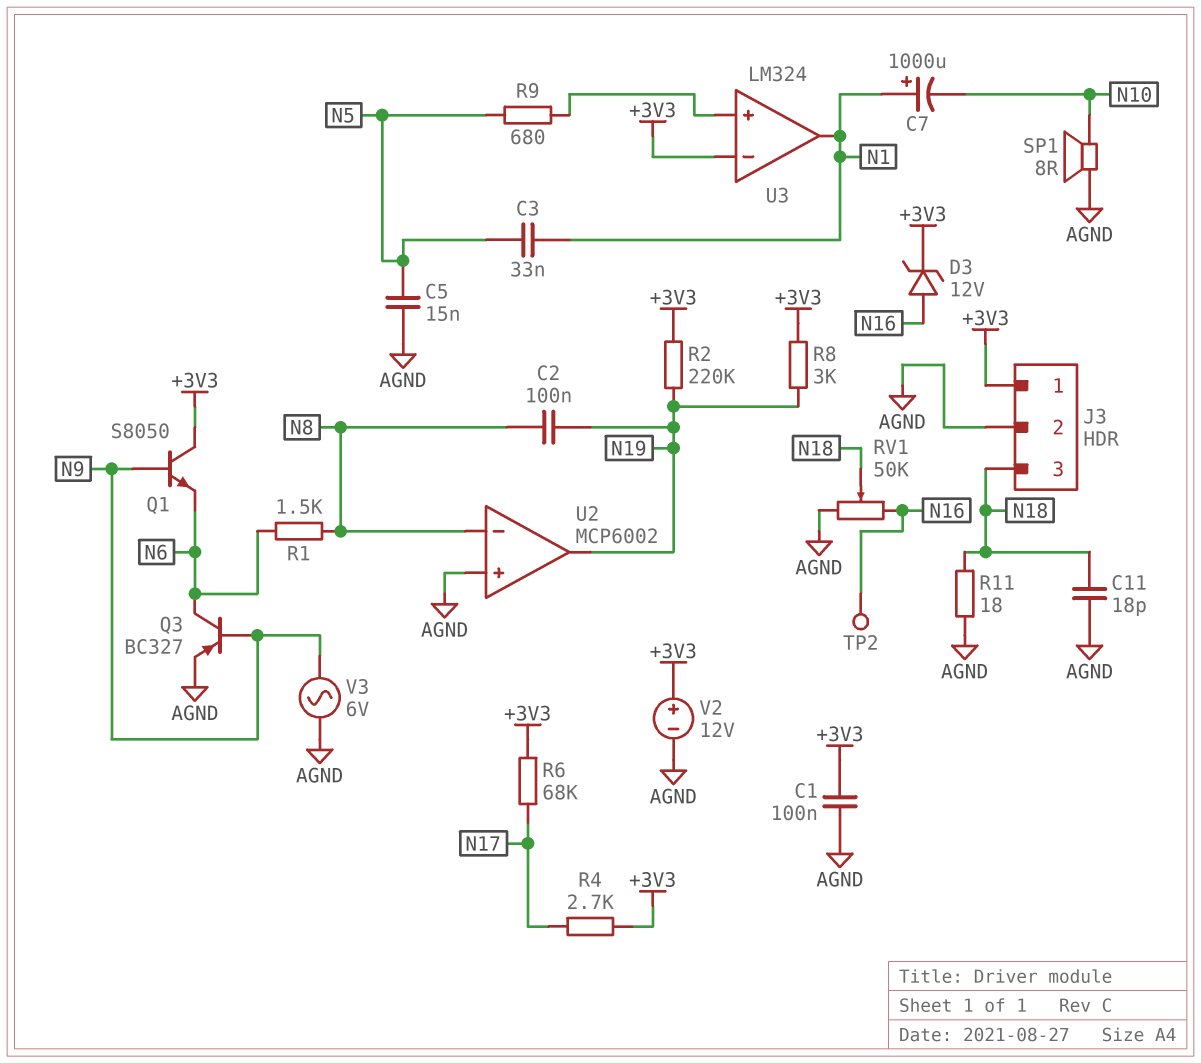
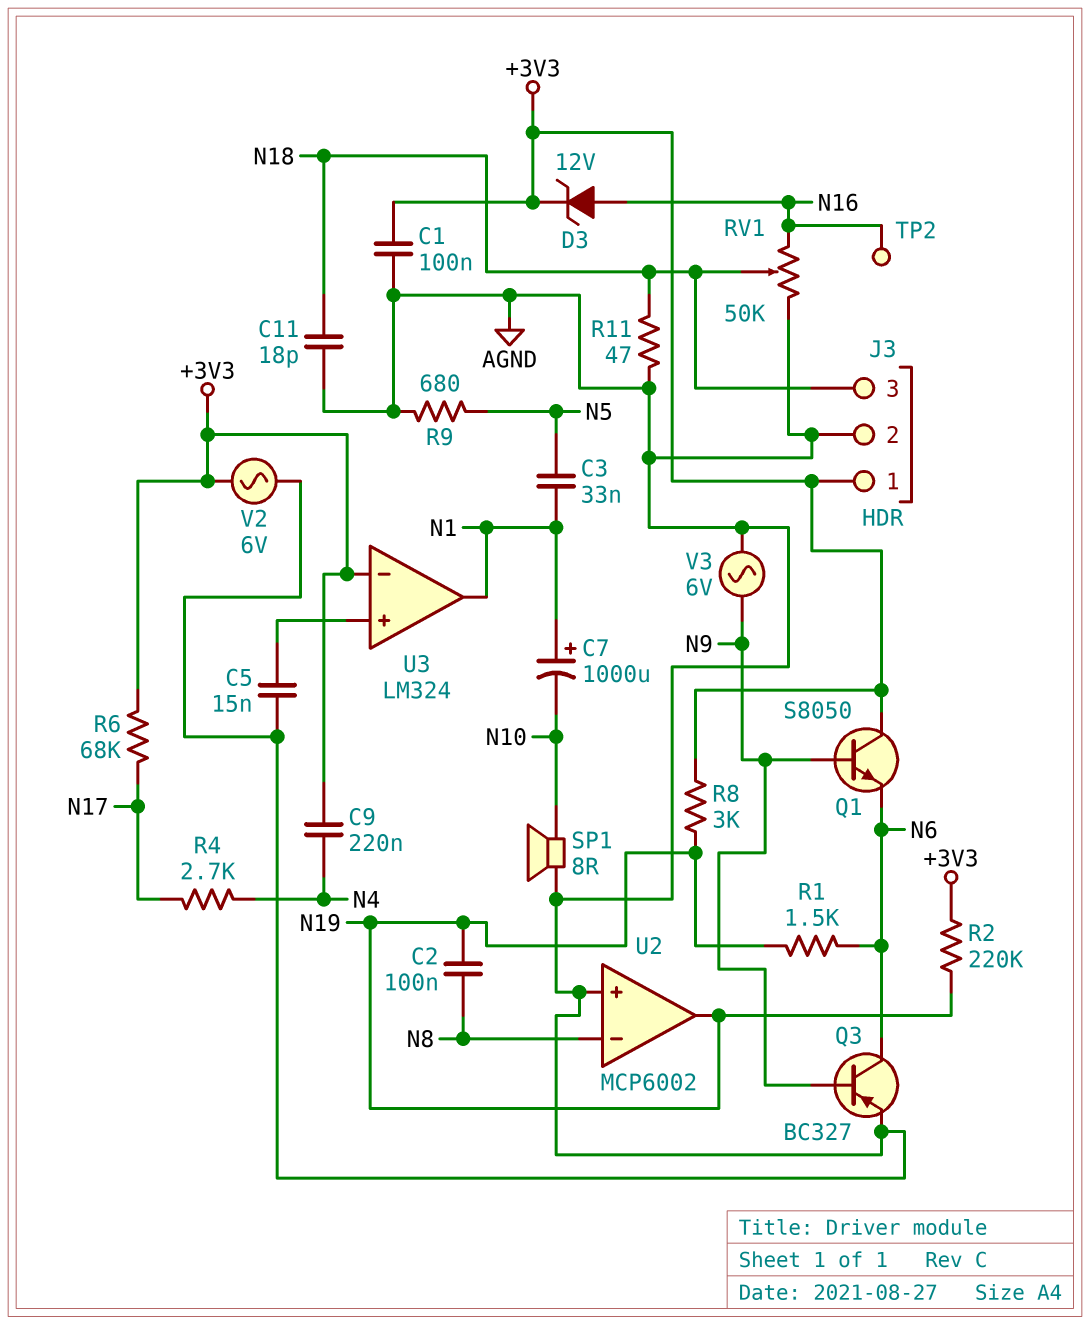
C5: 15nF (AGND, N5) -> 15nF (AGND, U3/in+)
C9: none -> 220nF (+3V3, N4)
R1: 1.5k (N6, N8) -> 1.5k (N6, N19)
R4: 2.7k (+3V3, N17) -> 2.7k (N4, N17)
R9: 680 (N5, U3/in+) -> 680 (AGND, N5)
R11: 18 (AGND, N18) -> 47 (AGND, N18)
V2: 12V (plus +3V3, minus AGND) -> AC 6V (+3V3, AGND)

